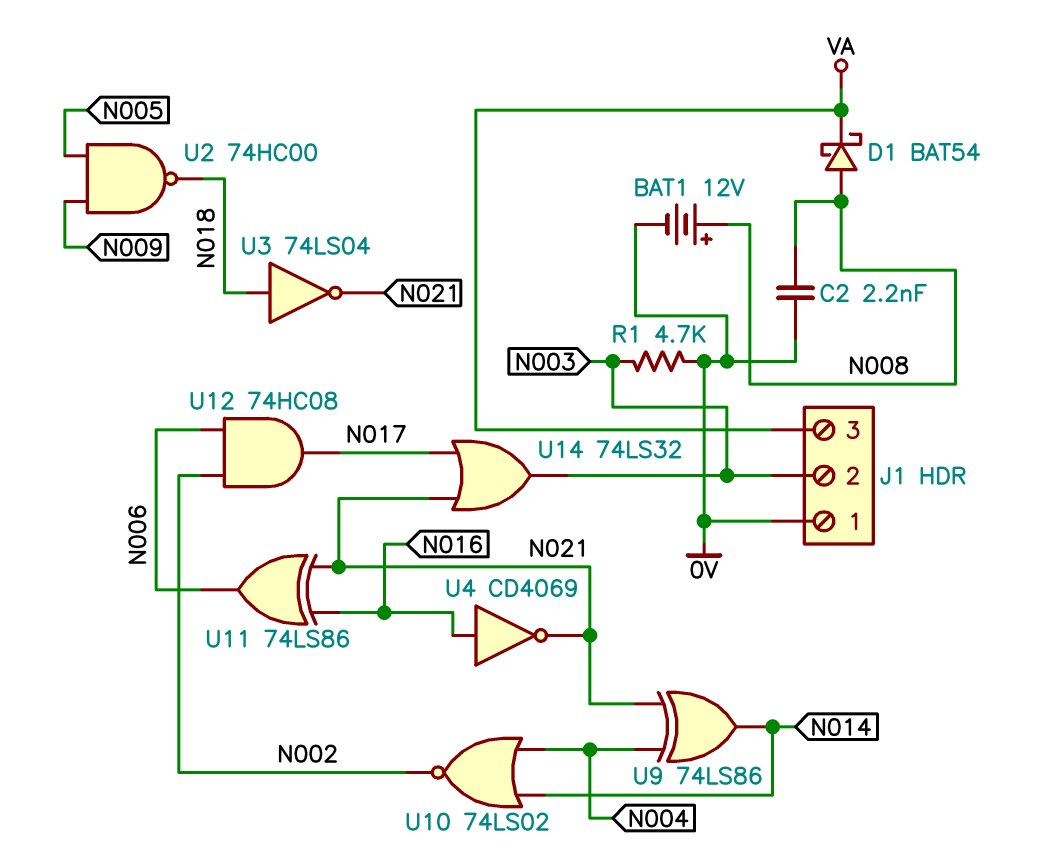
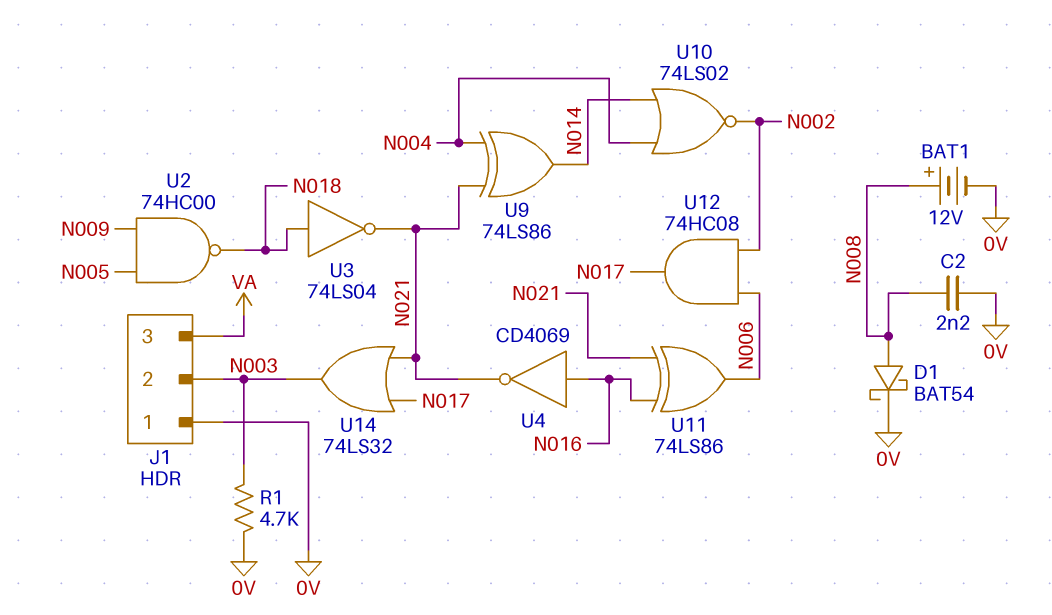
D1: schottky BAT54 (A N008, K VA) -> schottky BAT54 (A N008, K 0V)

